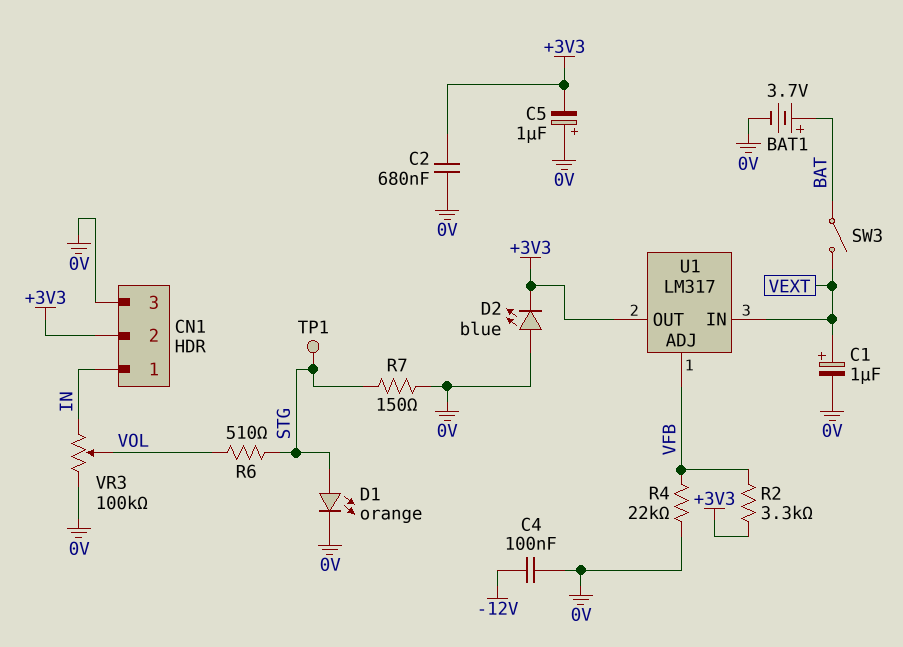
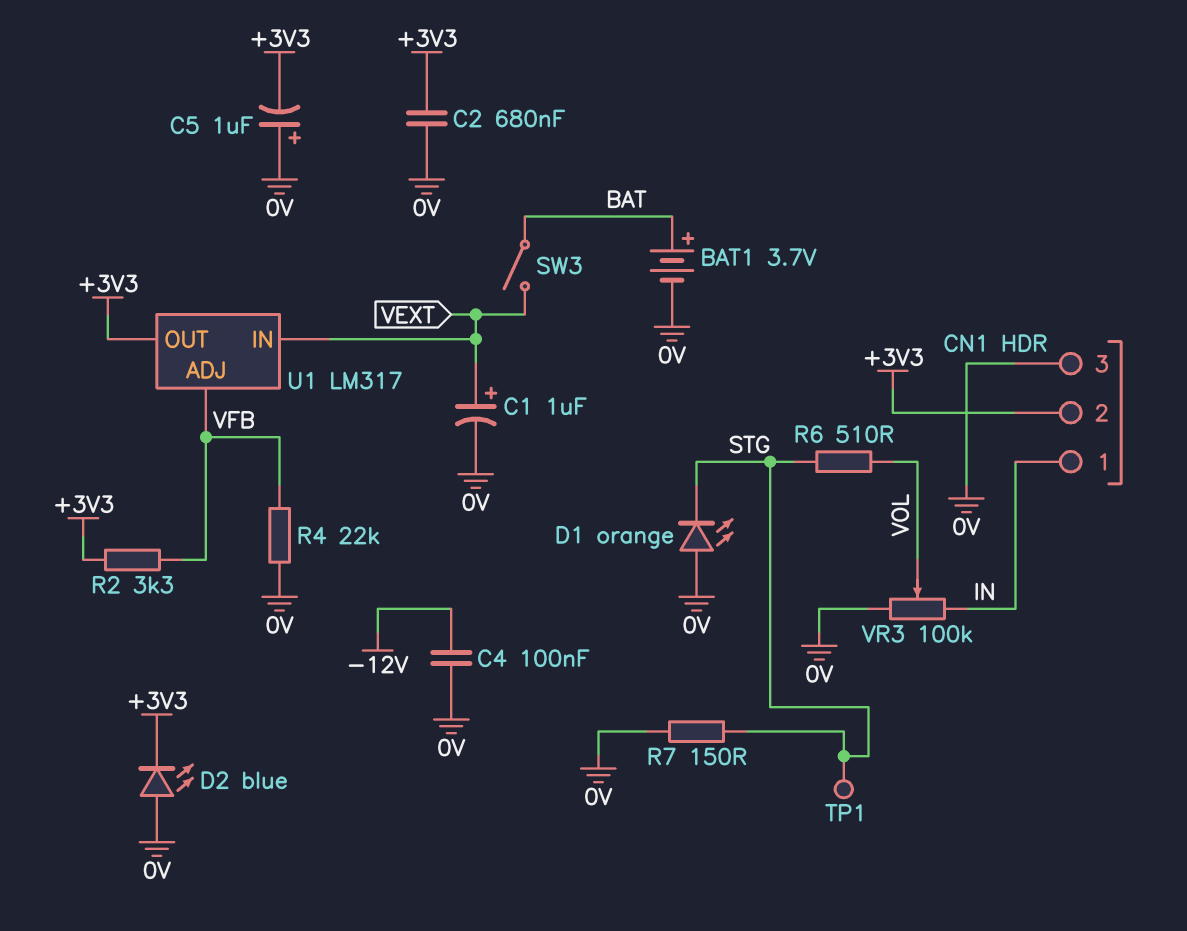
D1: LED orange (A STG, K 0V) -> LED orange (A 0V, K STG)

